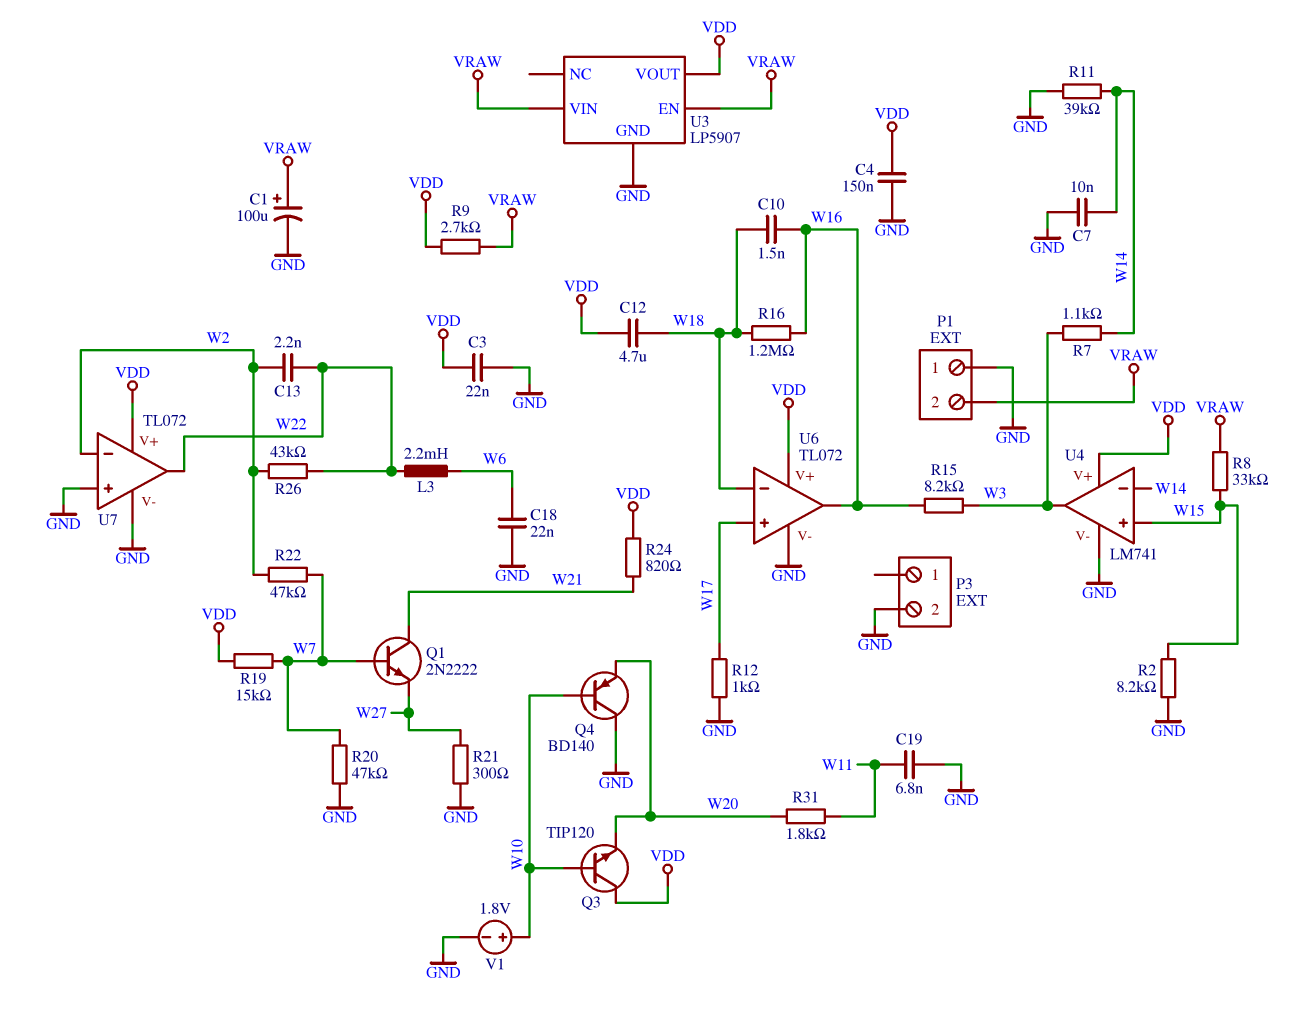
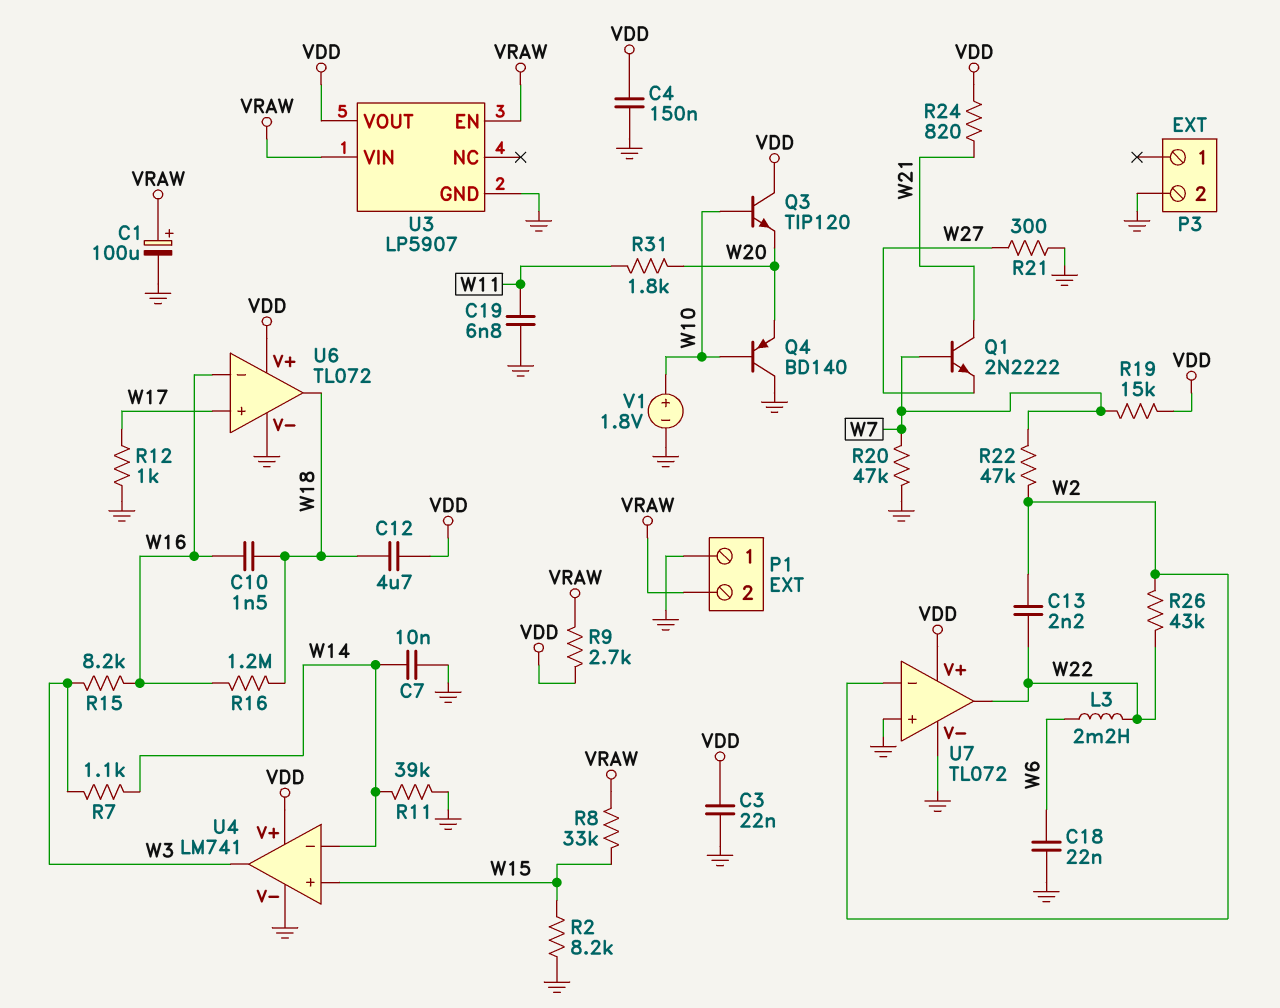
U6 pin in-: W18 -> W16
U6 pin out: W16 -> W18

